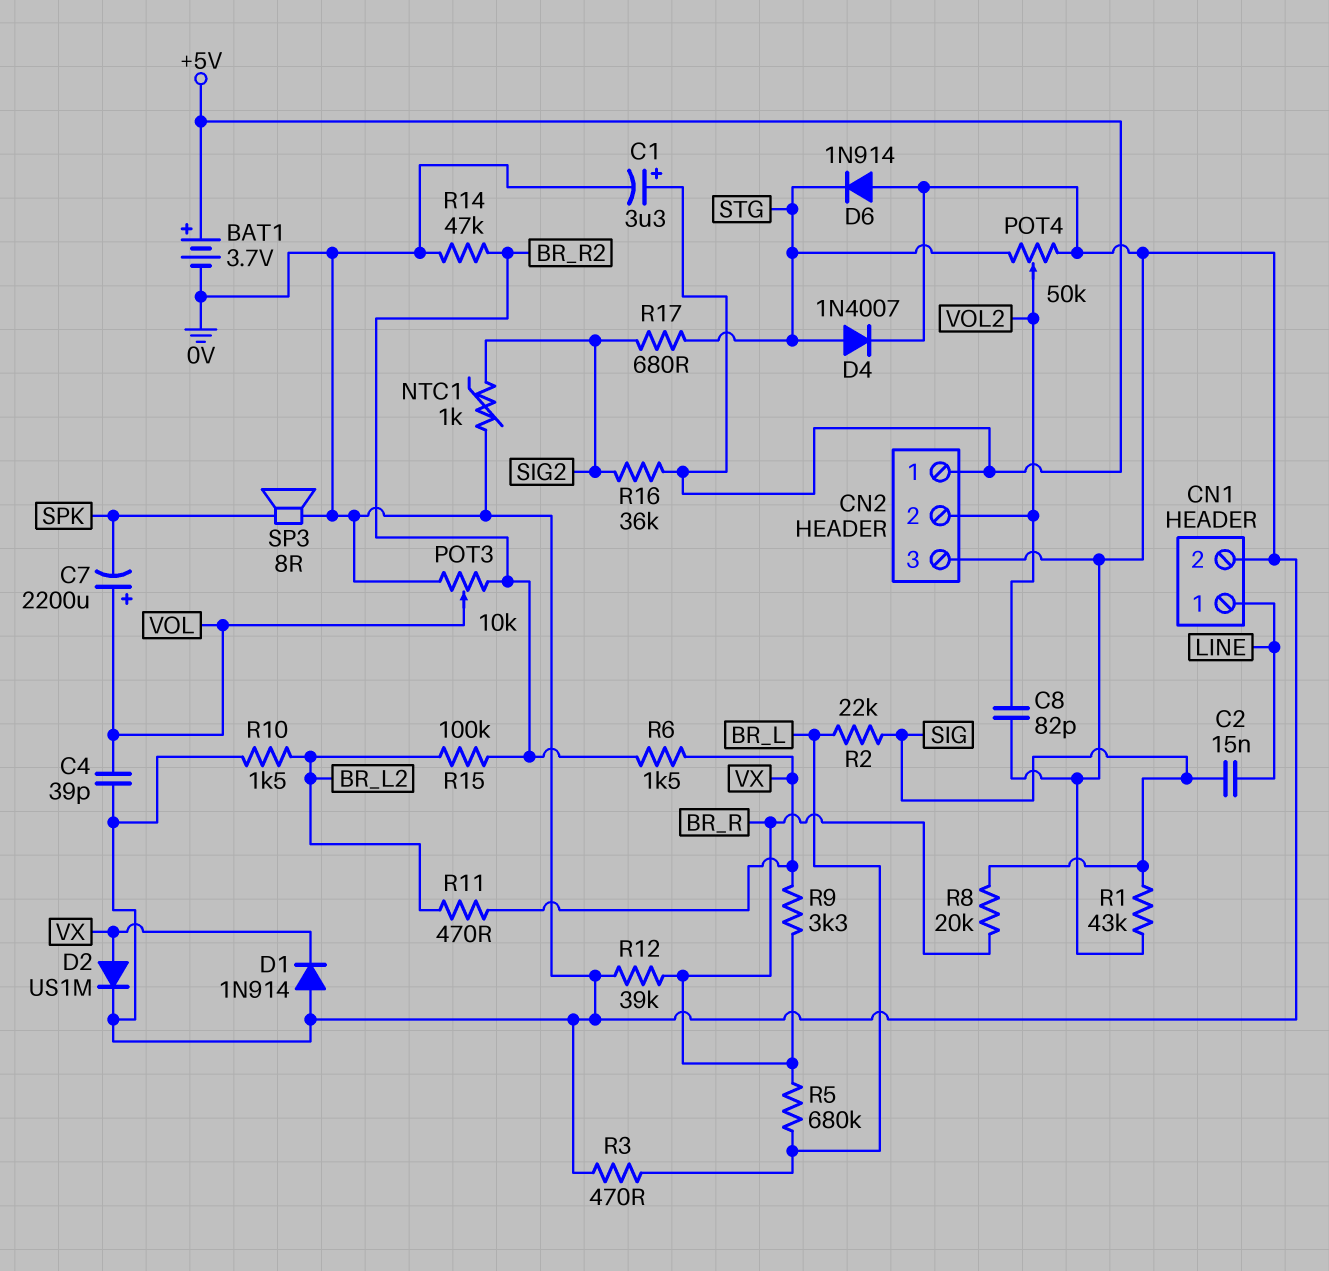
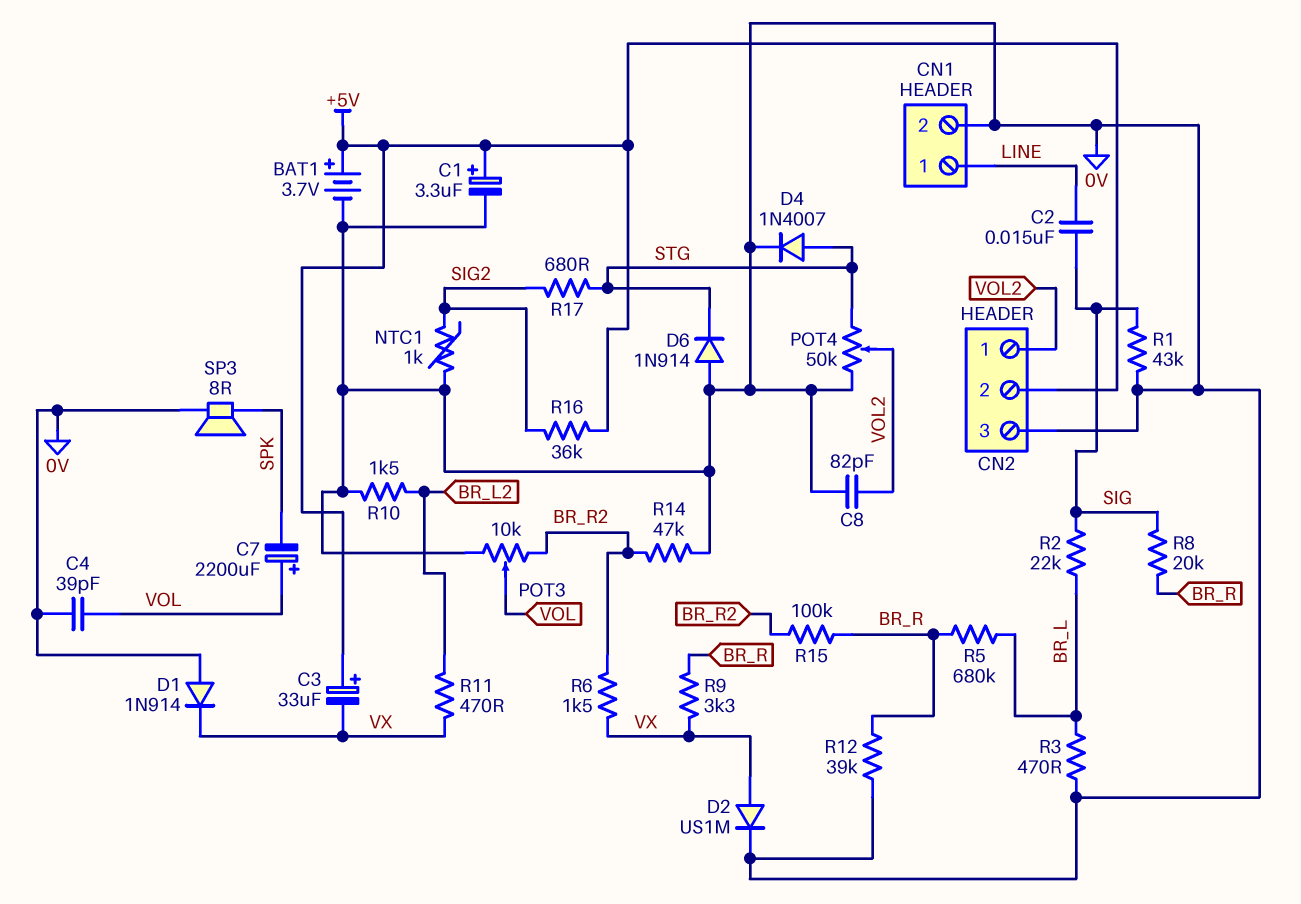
C3: none -> 33uF (plus +5V, minus VX)
CN2 pin 1: +5V -> VOL2
CN2 pin 2: VOL2 -> +5V
R15: 100k (BR_L2, BR_R2) -> 100k (BR_R, BR_R2)

